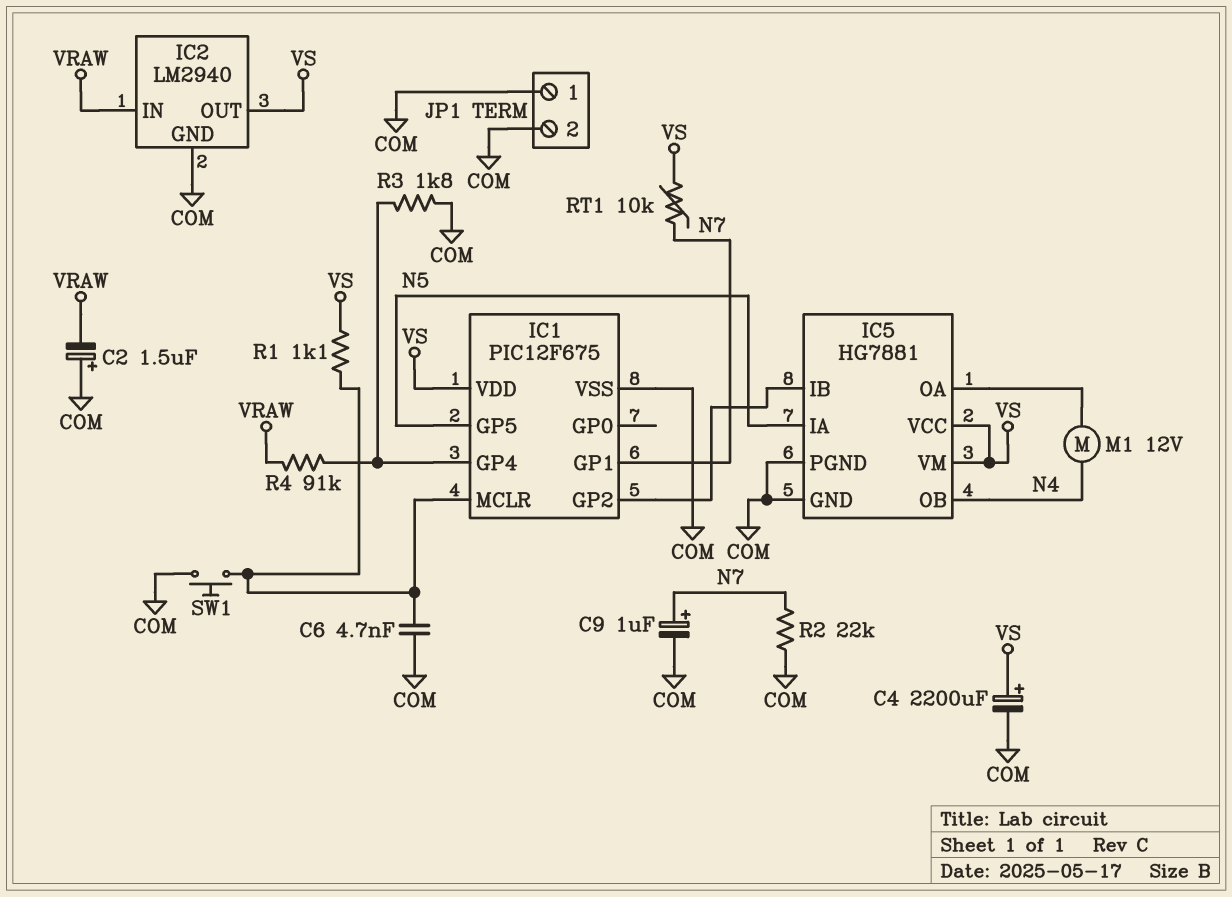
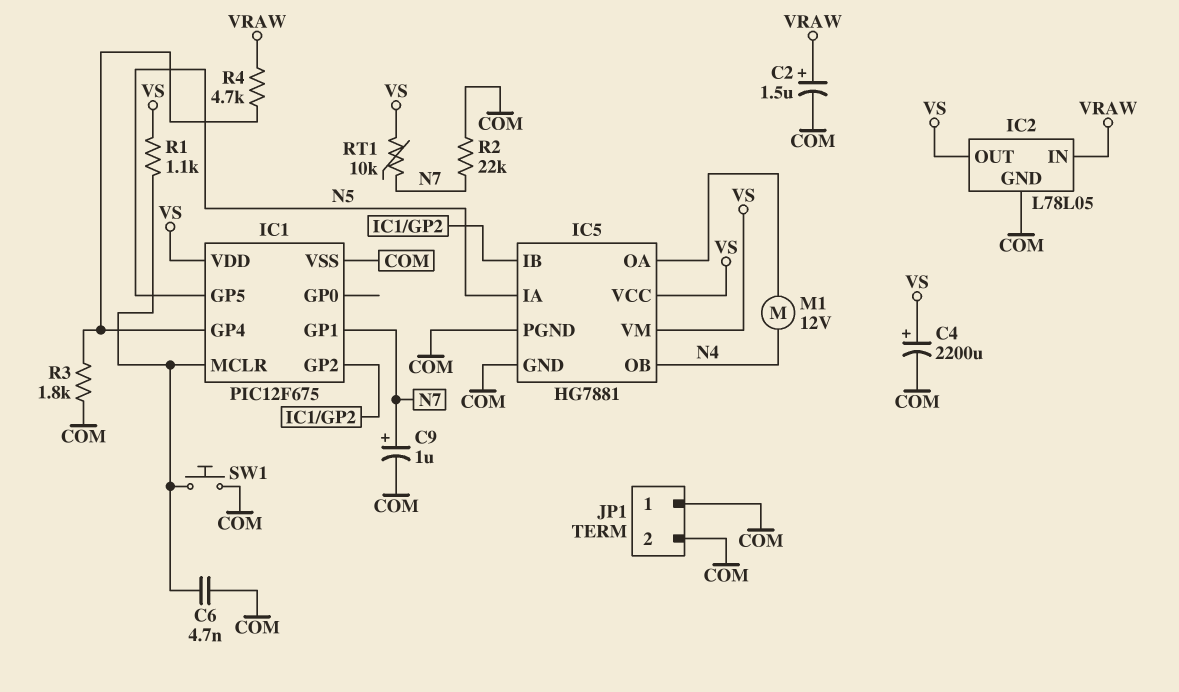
C2: 1.5uF (plus COM, minus VRAW) -> 1.5uF (plus VRAW, minus COM)
IC2: LM2940 -> L78L05
R4: 91k (IC1/GP4, VRAW) -> 4.7k (IC1/GP4, VRAW)

